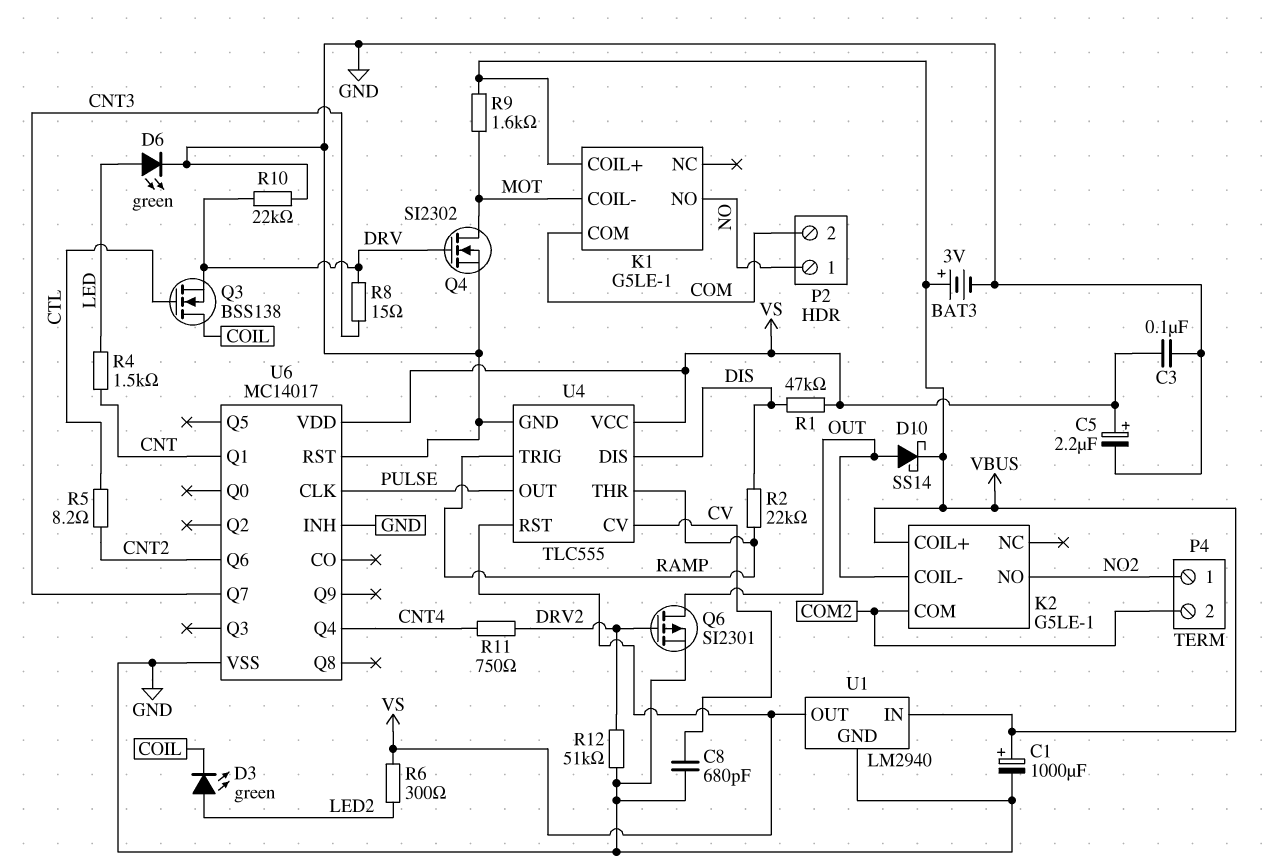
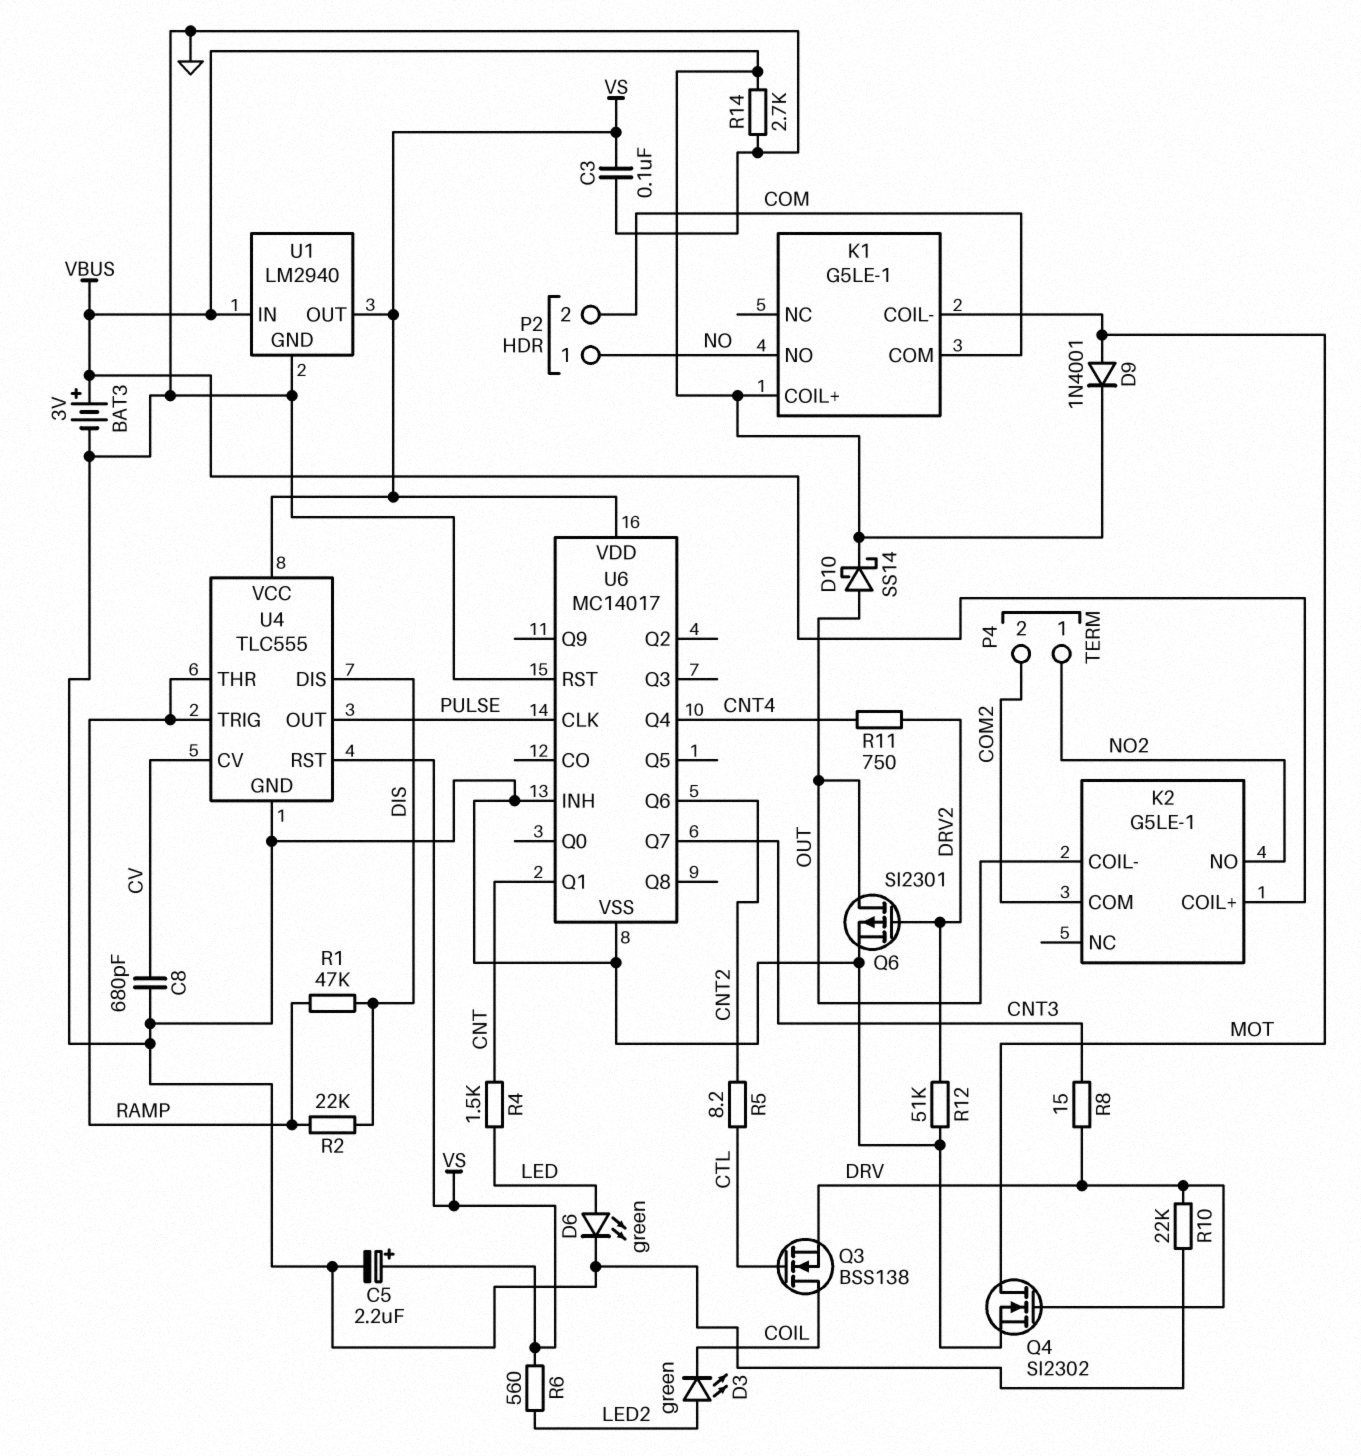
C1: 1000uF (plus VBUS, minus GND) -> none
D9: none -> diode 1N4001 (A MOT, K VBUS)
R1: 47k (DIS, VS) -> 47k (DIS, RAMP)
R6: 300 (LED2, VS) -> 560 (LED2, VS)
R9: 1.6k (MOT, VBUS) -> none
R14: none -> 2.7k (GND, VBUS)

